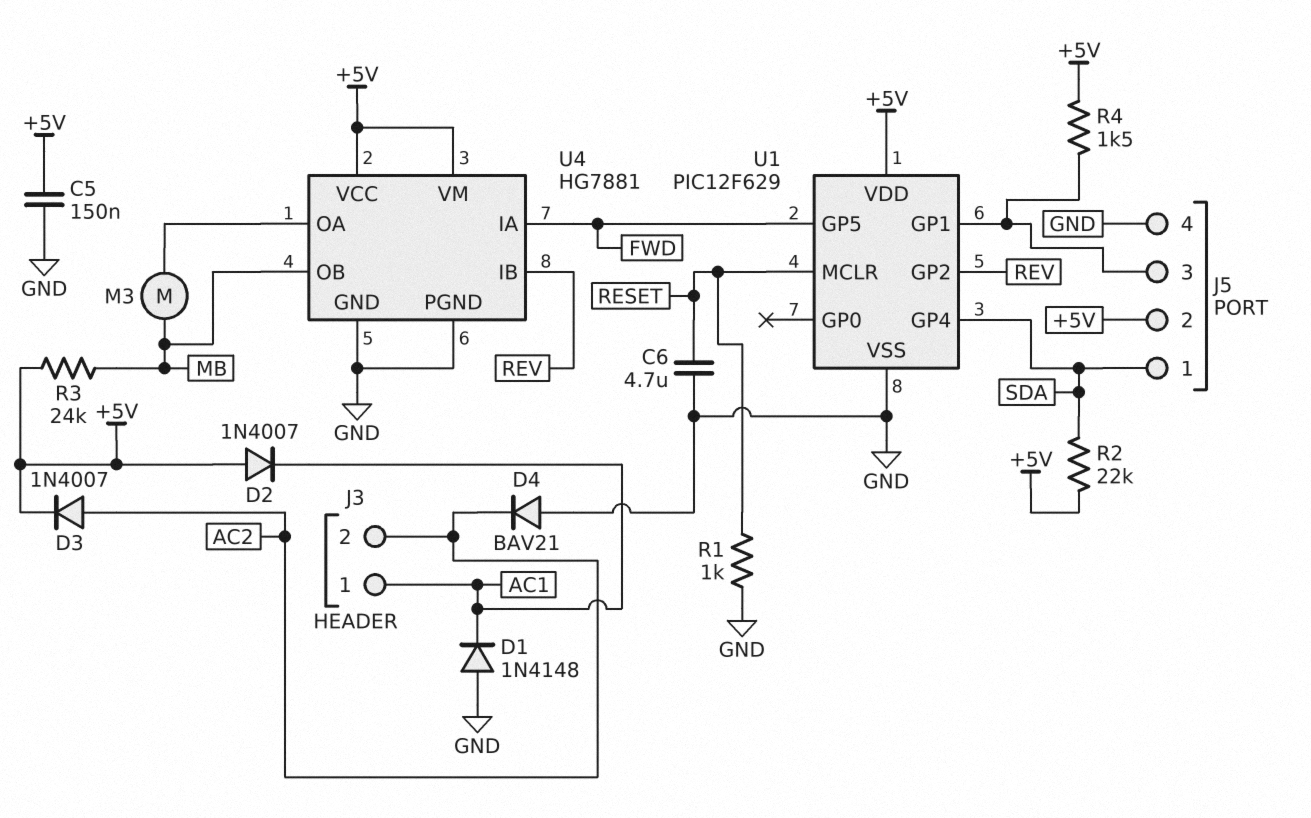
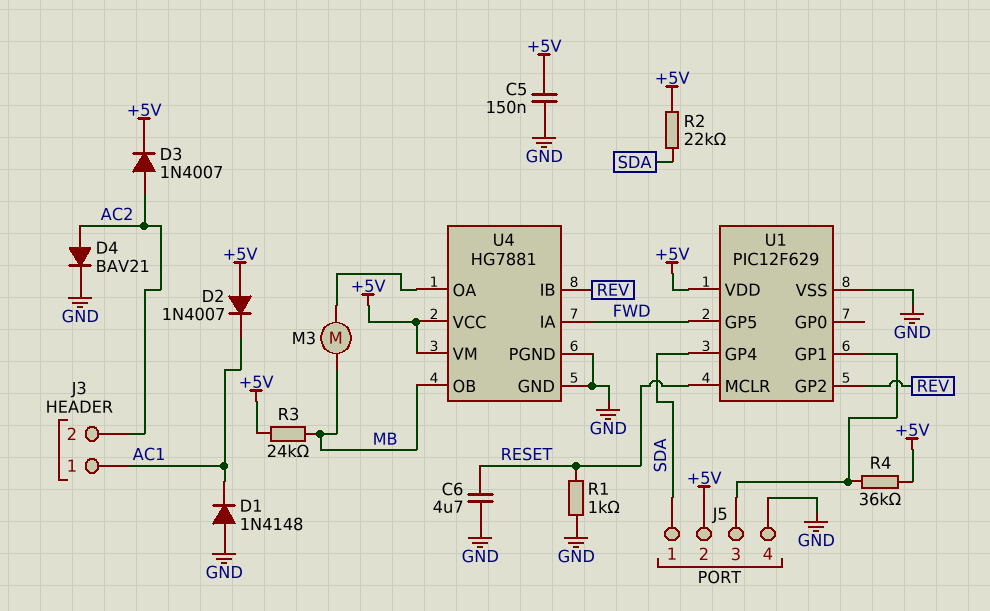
D4: diode BAV21 (A GND, K AC2) -> diode BAV21 (A AC2, K GND)
R4: 1.5k (+5V, J5/3) -> 36k (+5V, J5/3)

